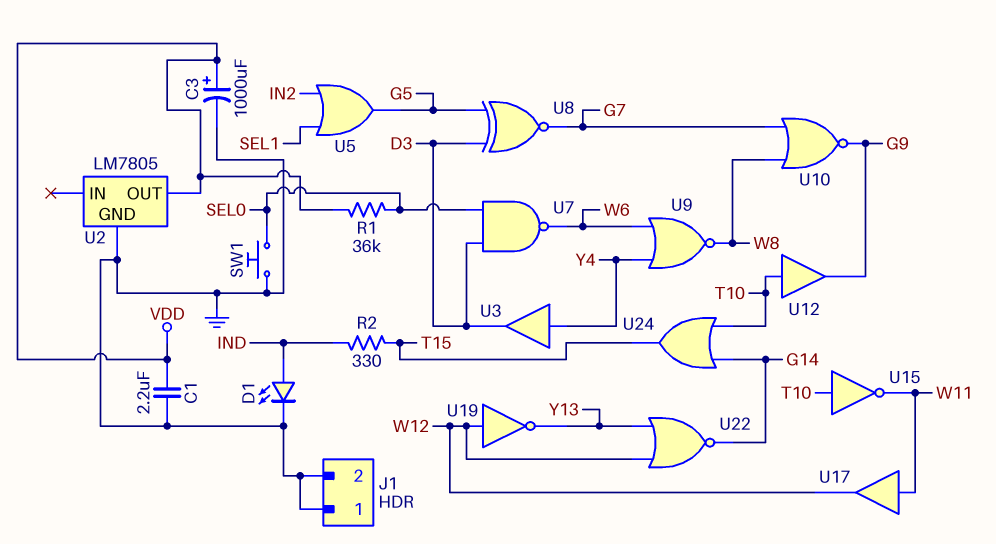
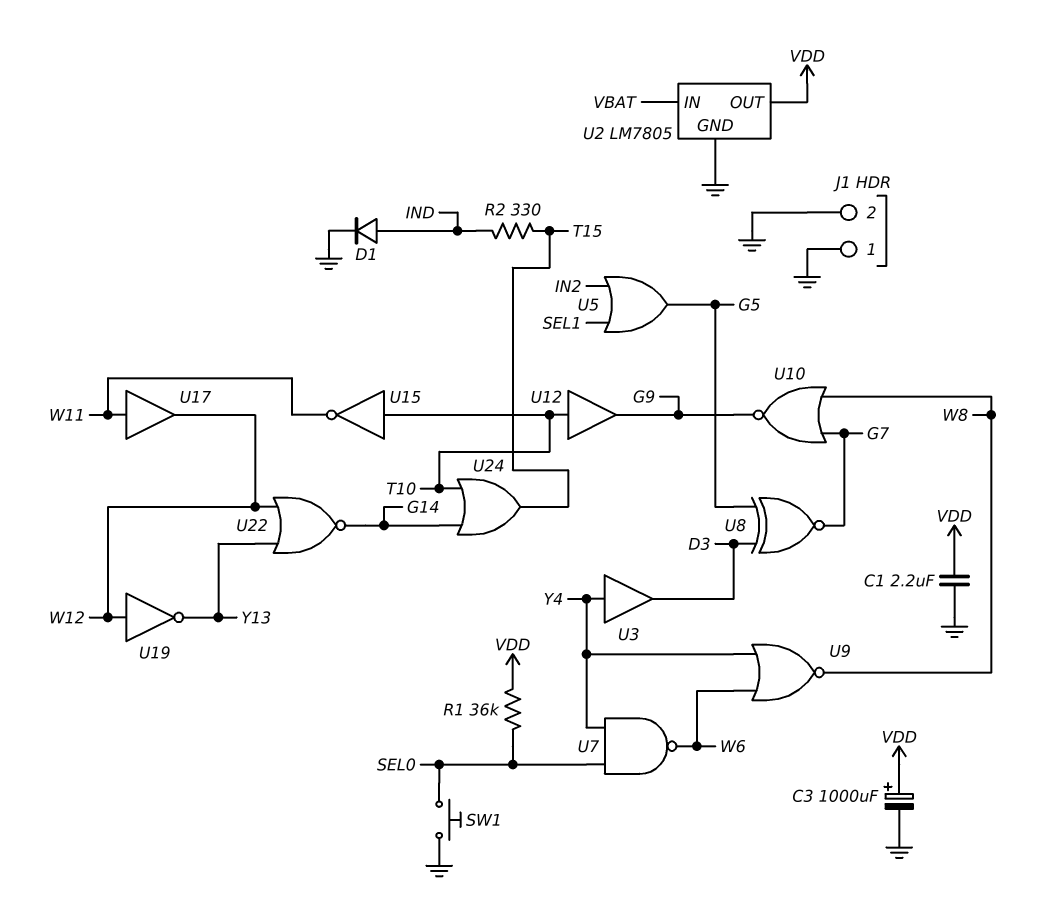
D1: LED (A IND, K GND) -> diode (A IND, K GND)
U2 pin IN: none -> VBAT
U7: NAND (in D3, in SEL0, out W6) -> NAND (in SEL0, in Y4, out W6)

